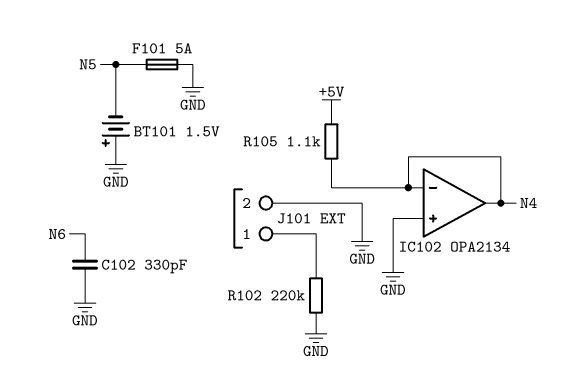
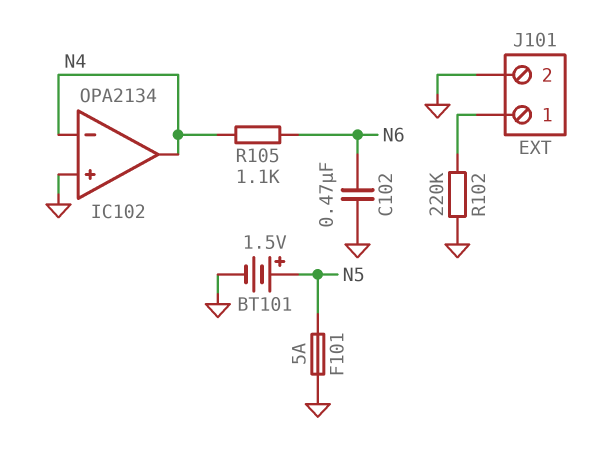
BT101: 1.5V (plus GND, minus N5) -> 1.5V (plus N5, minus GND)
C102: 330pF (GND, N6) -> 470nF (GND, N6)
R105: 1.1k (+5V, N4) -> 1.1k (N4, N6)

